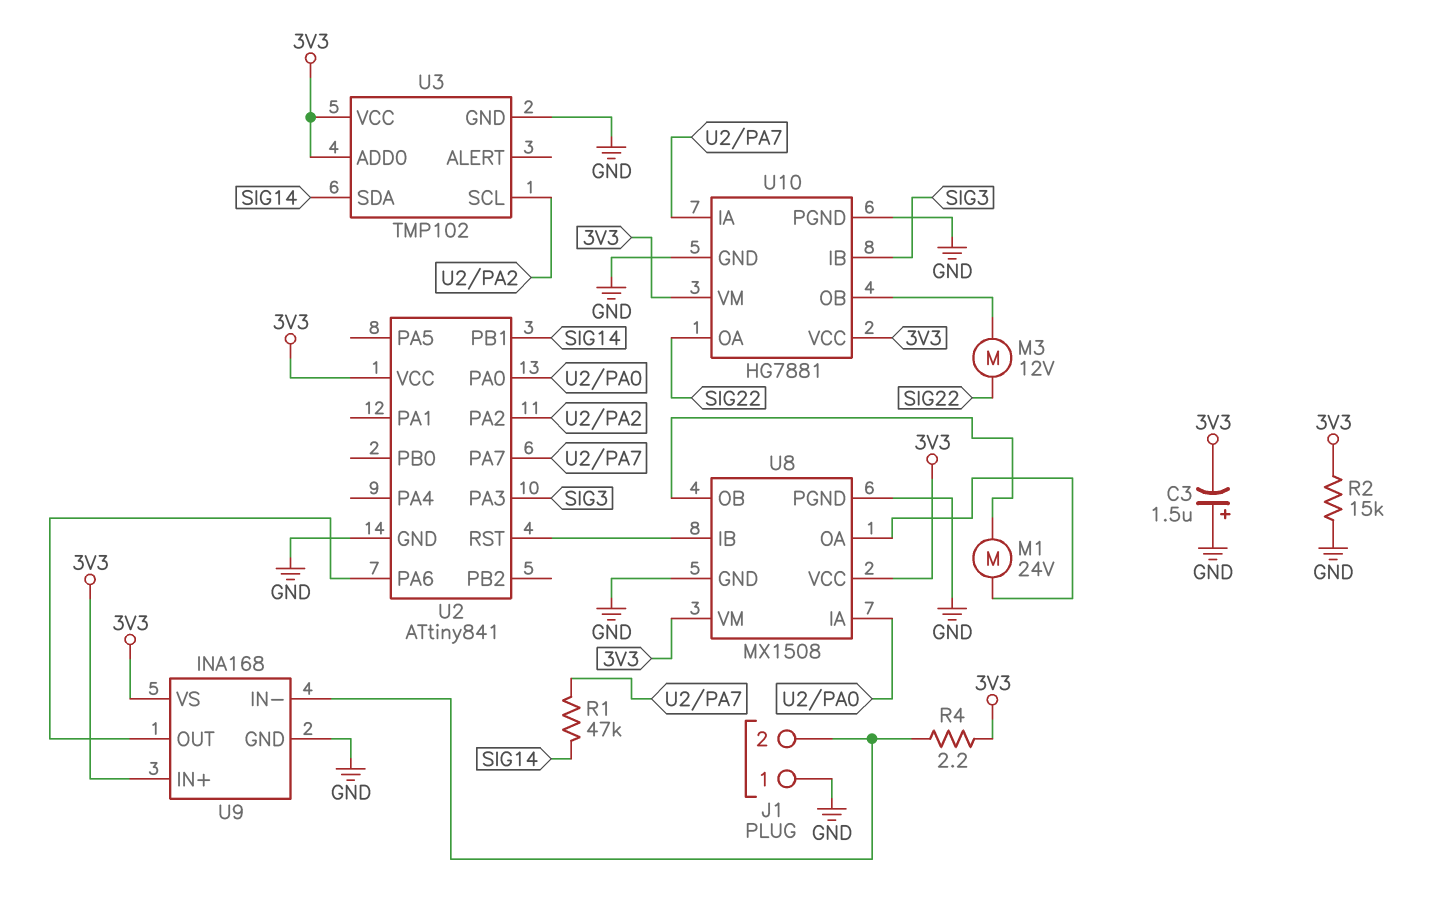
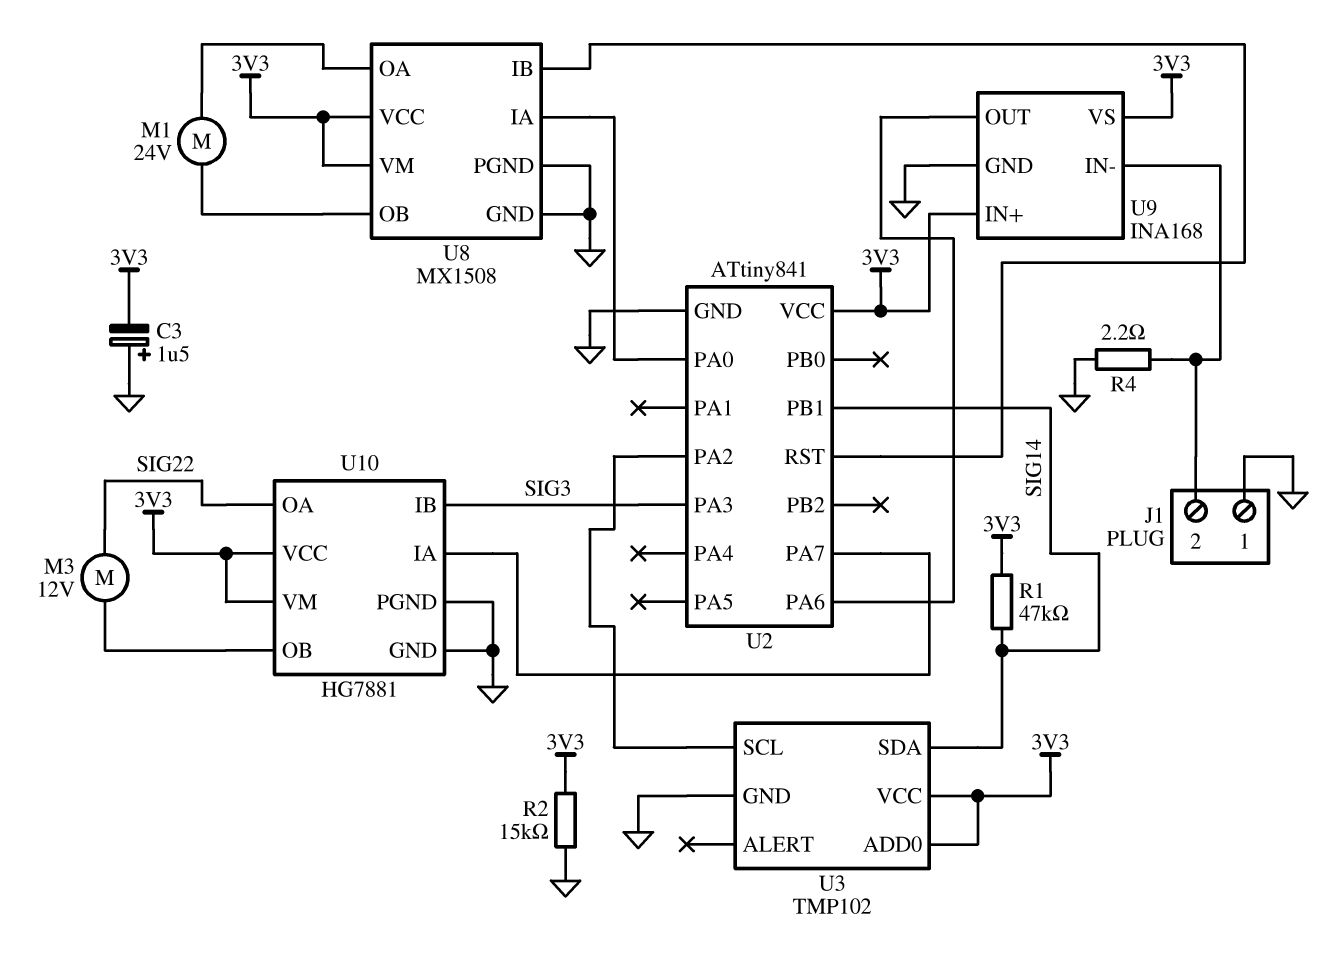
R1: 47k (SIG14, U2/PA7) -> 47k (3V3, SIG14)
R4: 2.2 (3V3, J1/2) -> 2.2 (GND, J1/2)

